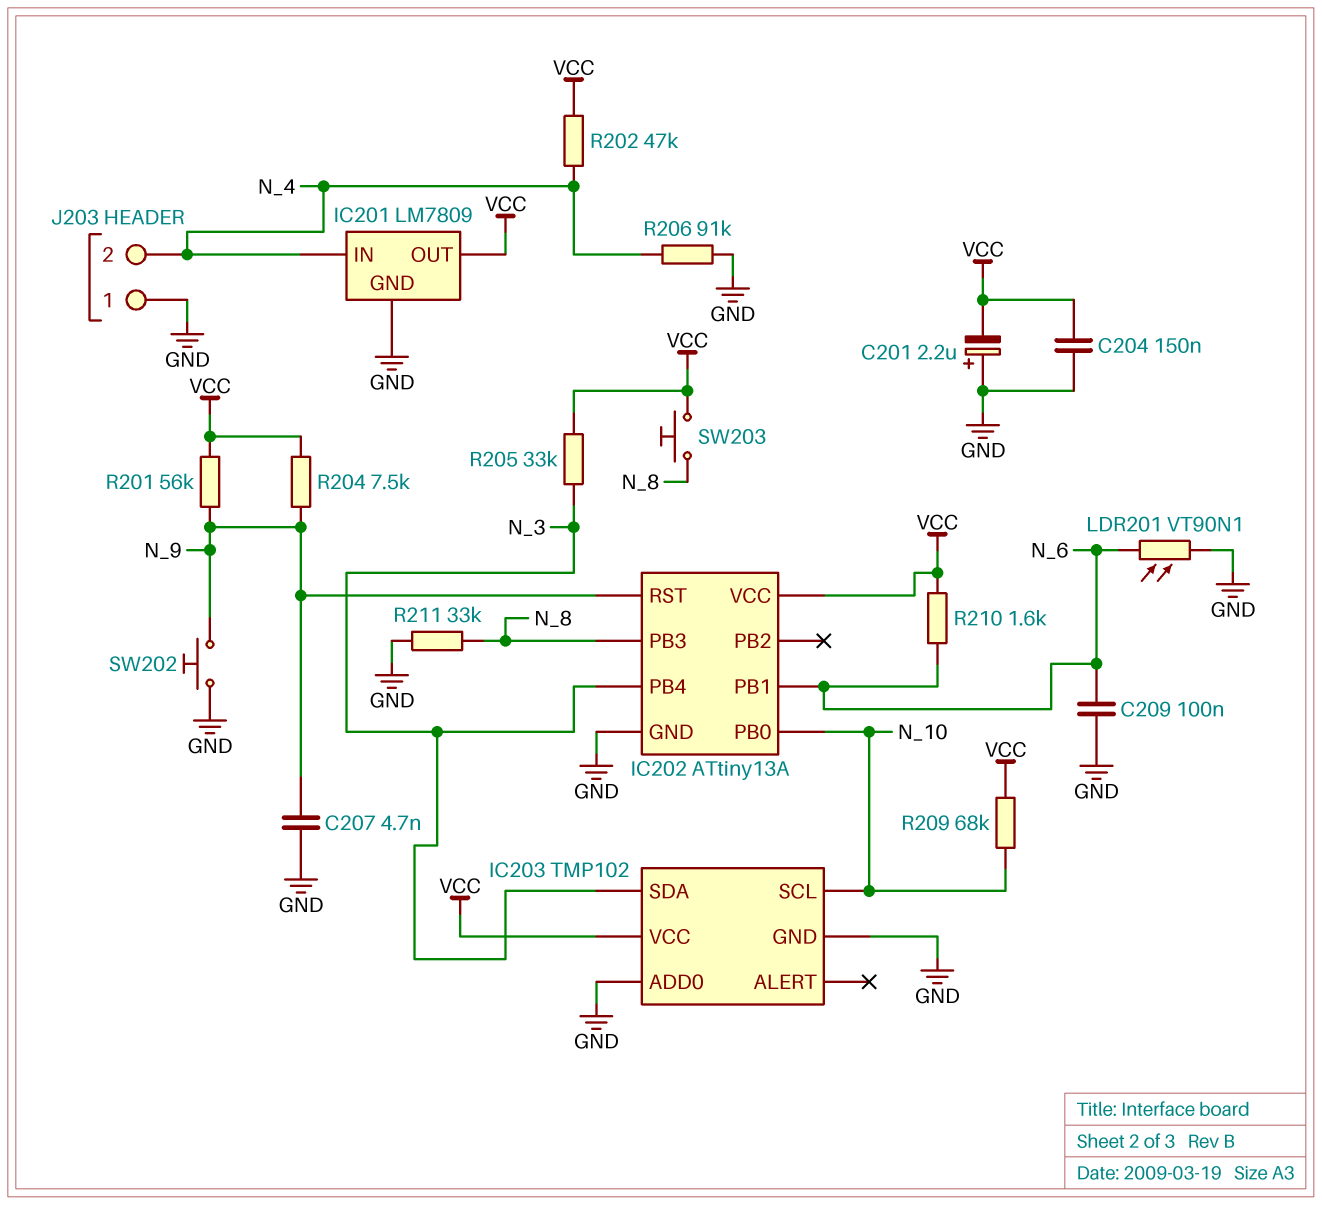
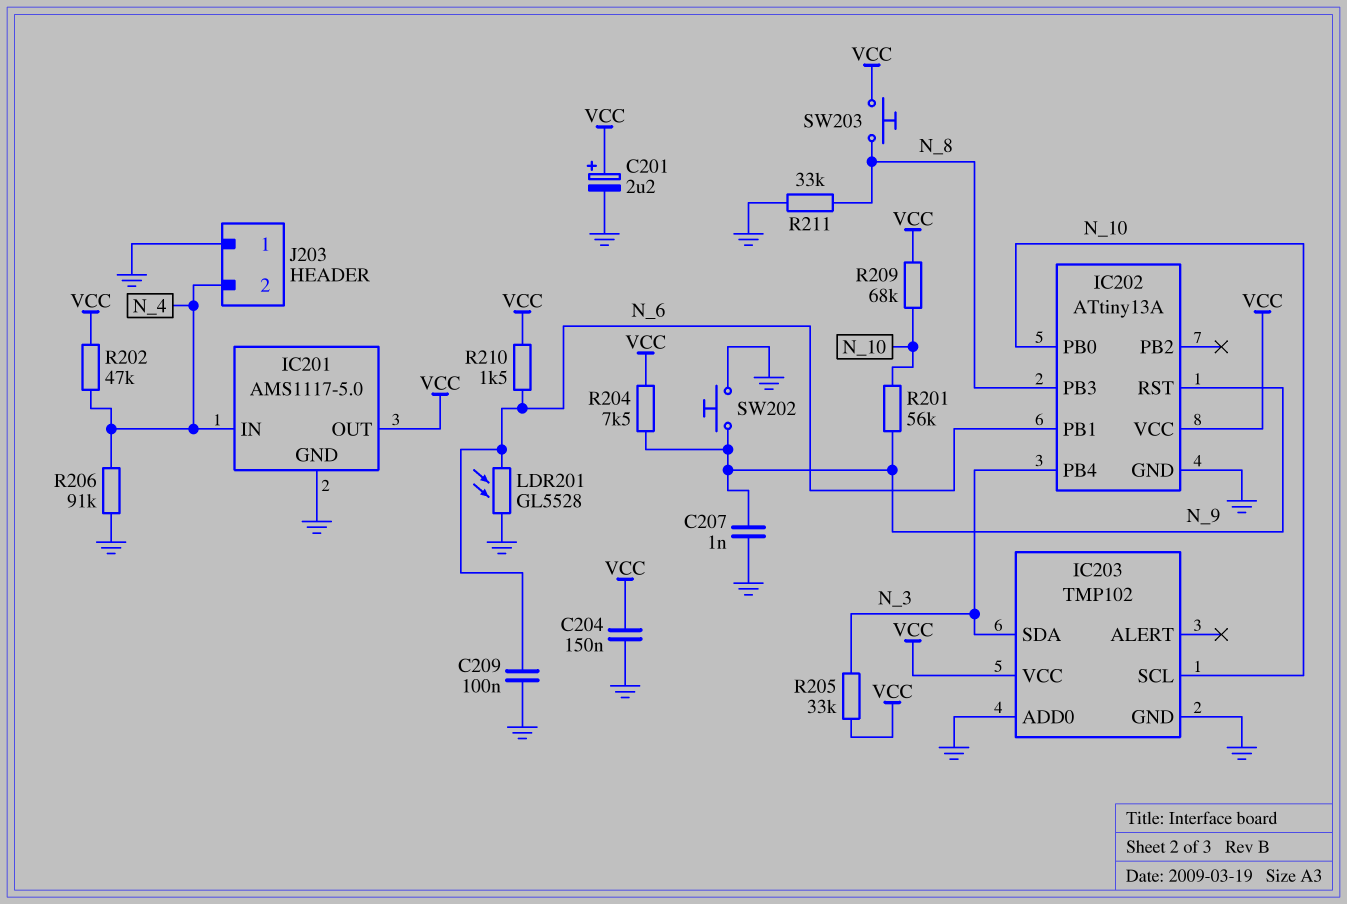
C201: 2.2uF (plus GND, minus VCC) -> 2.2uF (plus VCC, minus GND)
C207: 4.7nF (GND, N_9) -> 1nF (GND, N_9)
IC201: LM7809 -> AMS1117-5.0
LDR201: VT90N1 (GND, N_6) -> GL5528 (GND, N_6)
R201: 56k (N_9, VCC) -> 56k (N_9, N_10)
R210: 1.6k (N_6, VCC) -> 1.5k (N_6, VCC)

